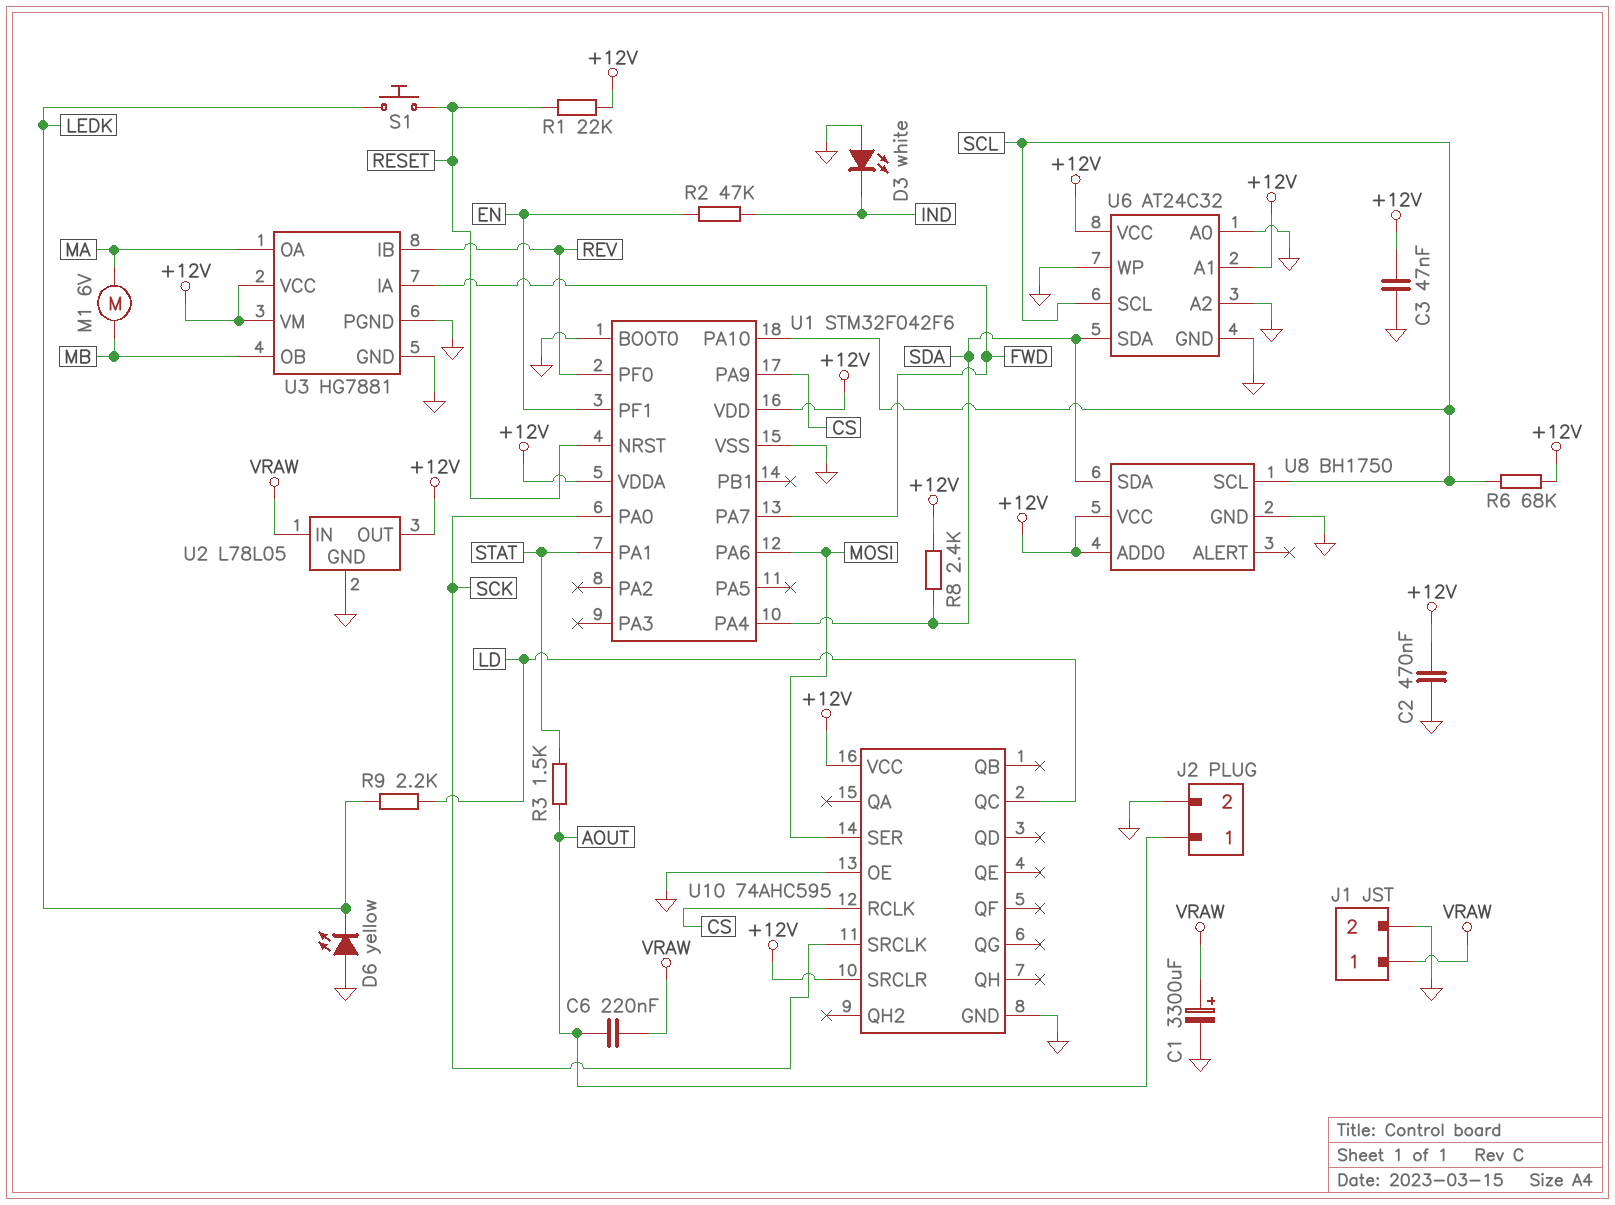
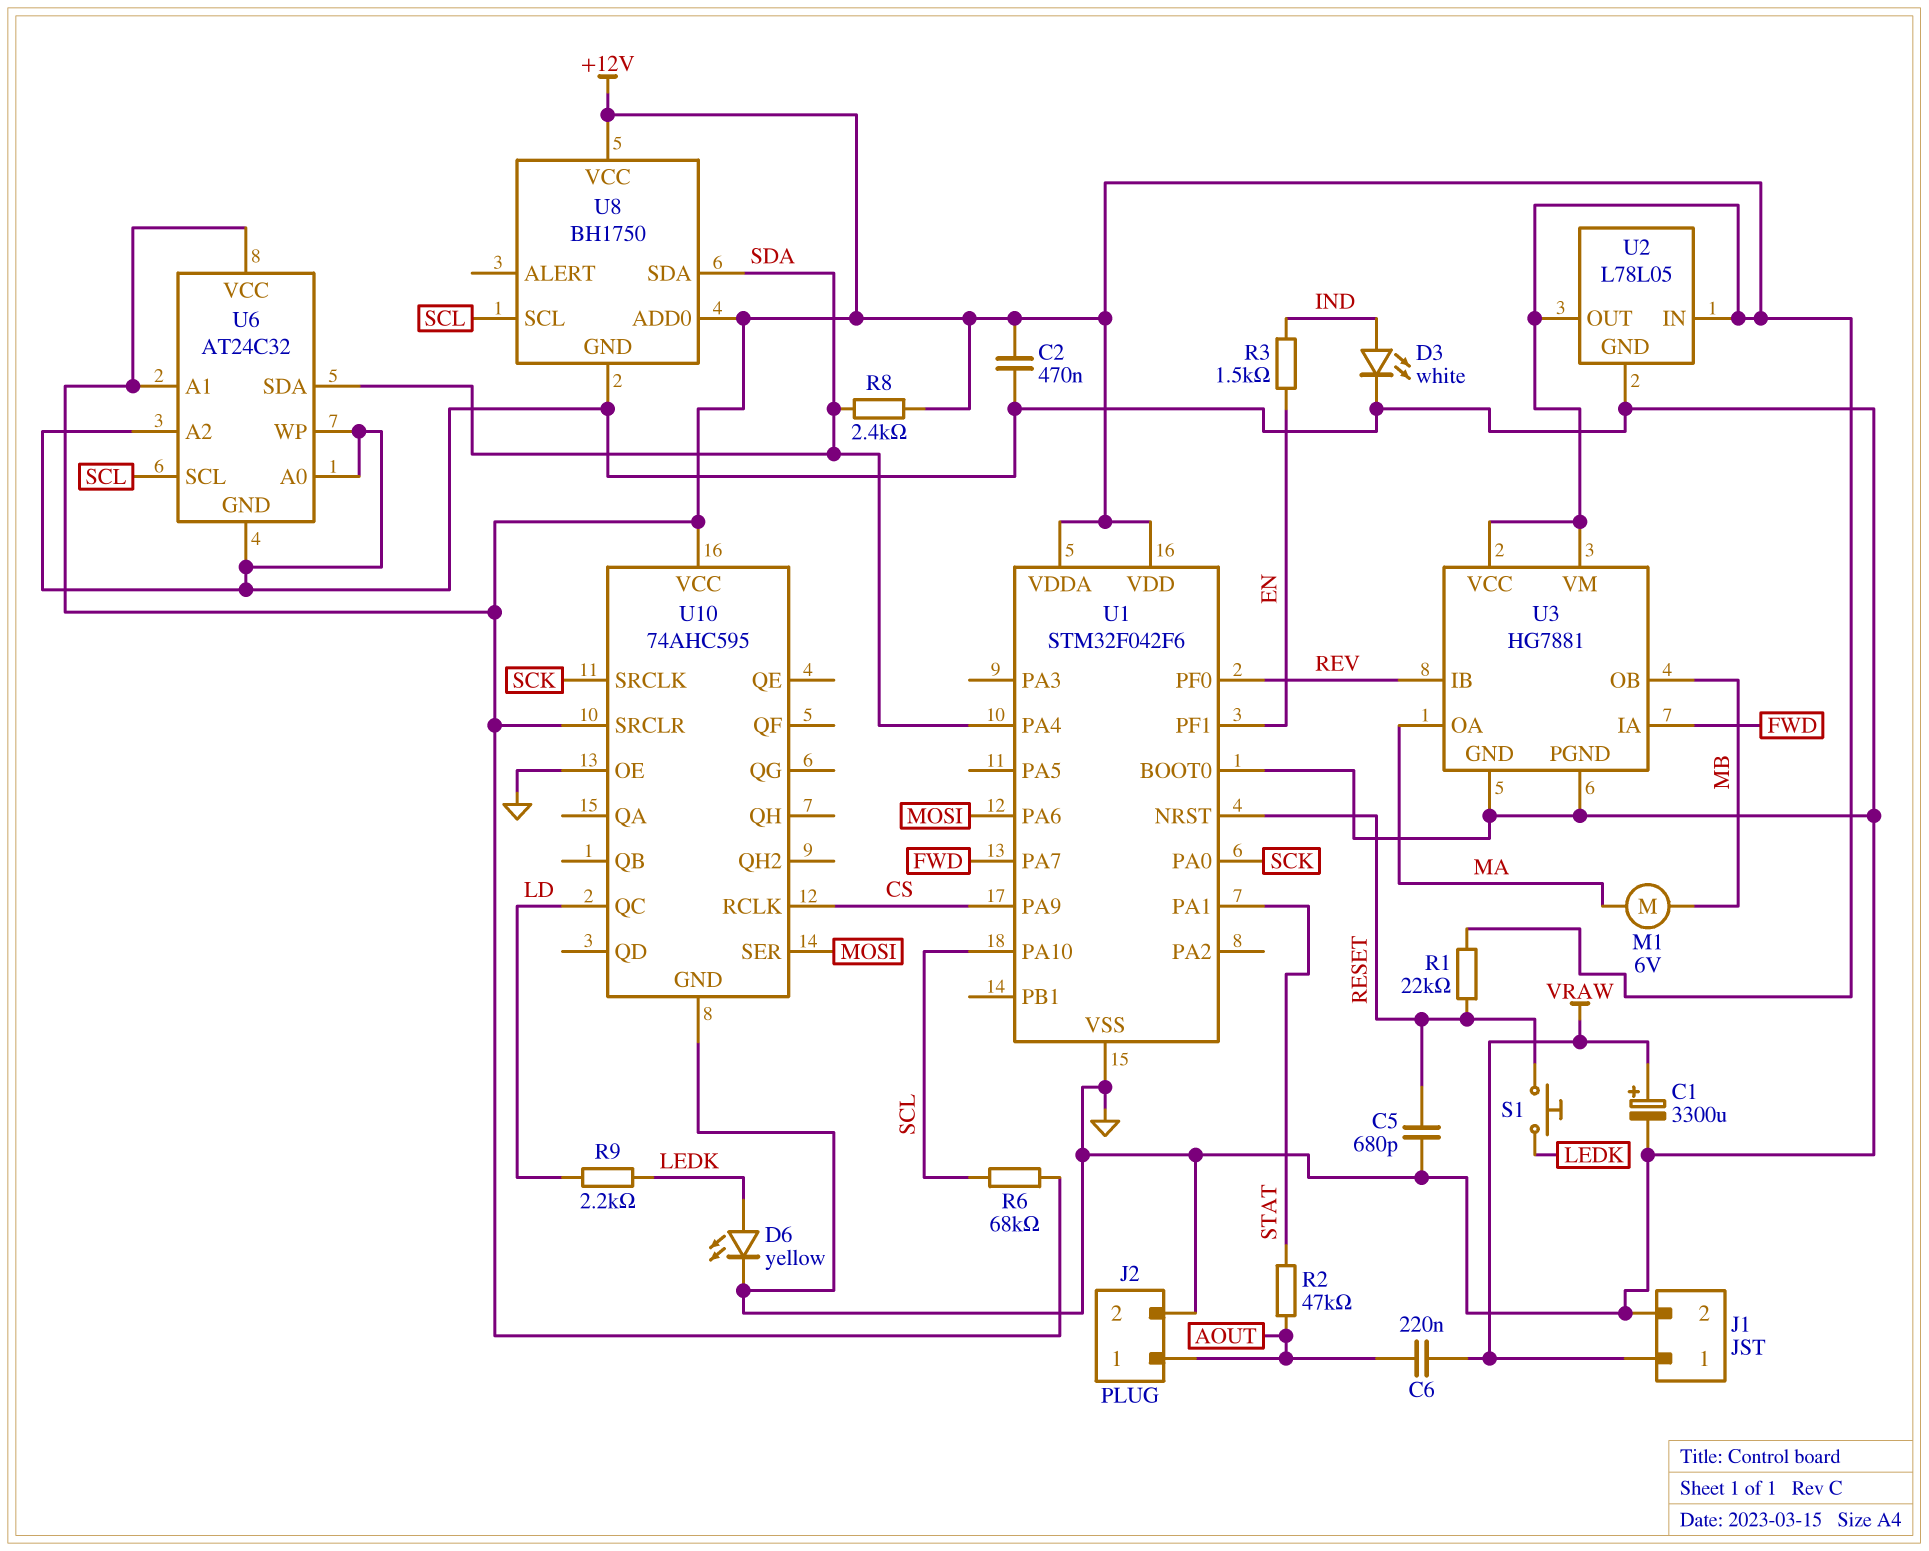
C3: 47nF (+12V, GND) -> none
C5: none -> 680pF (GND, RESET)
D3: LED white (A GND, K IND) -> LED white (A IND, K GND)
D6: LED yellow (A GND, K LEDK) -> LED yellow (A LEDK, K GND)
R2: 47k (EN, IND) -> 47k (AOUT, STAT)
R3: 1.5k (AOUT, STAT) -> 1.5k (EN, IND)
U2 pin IN: VRAW -> +12V

